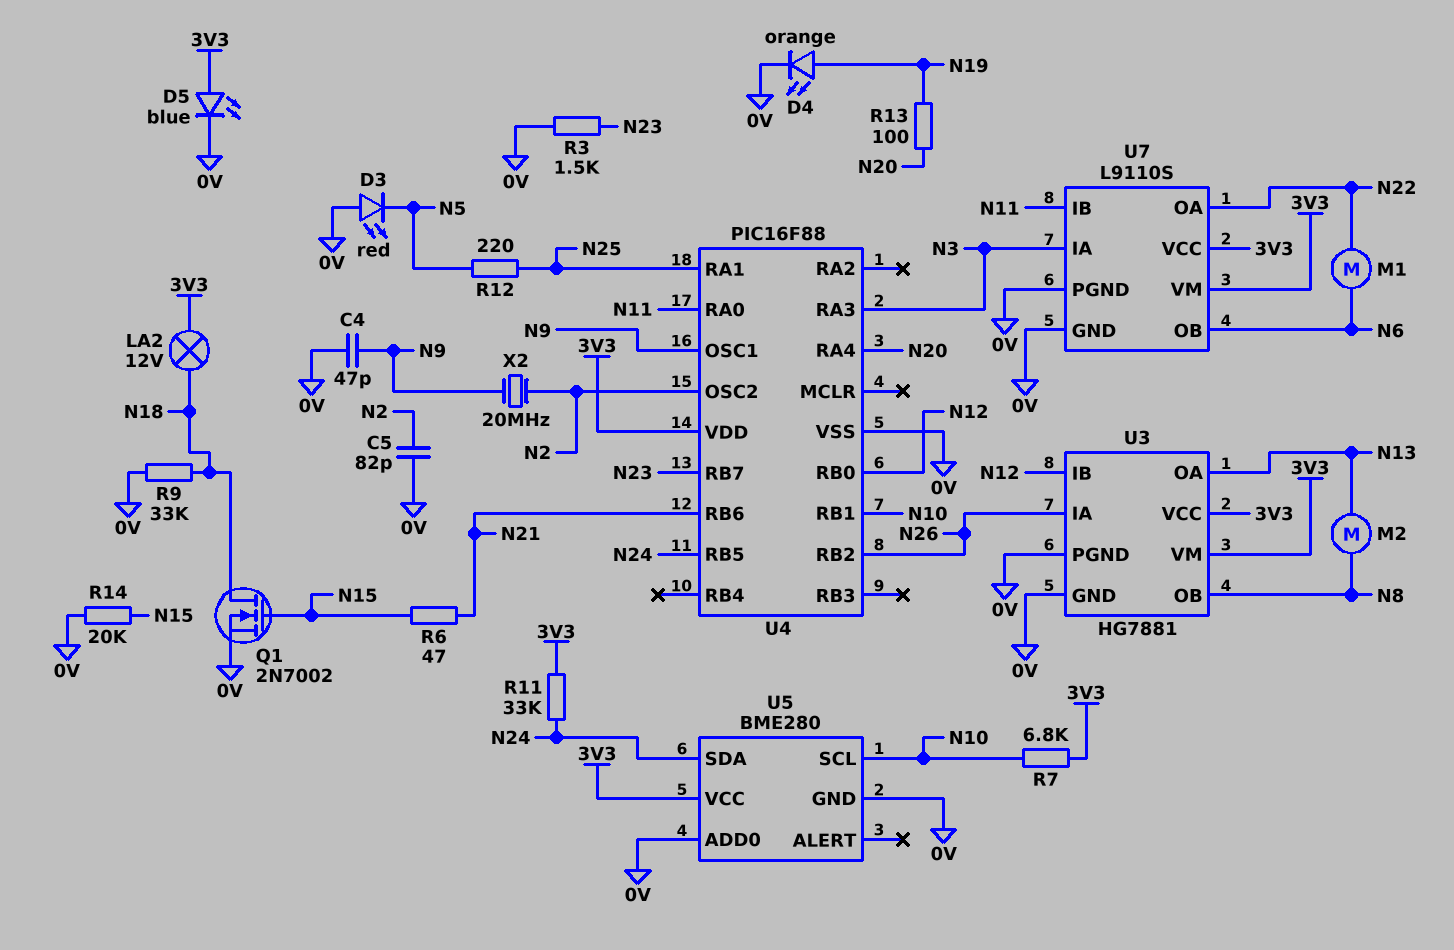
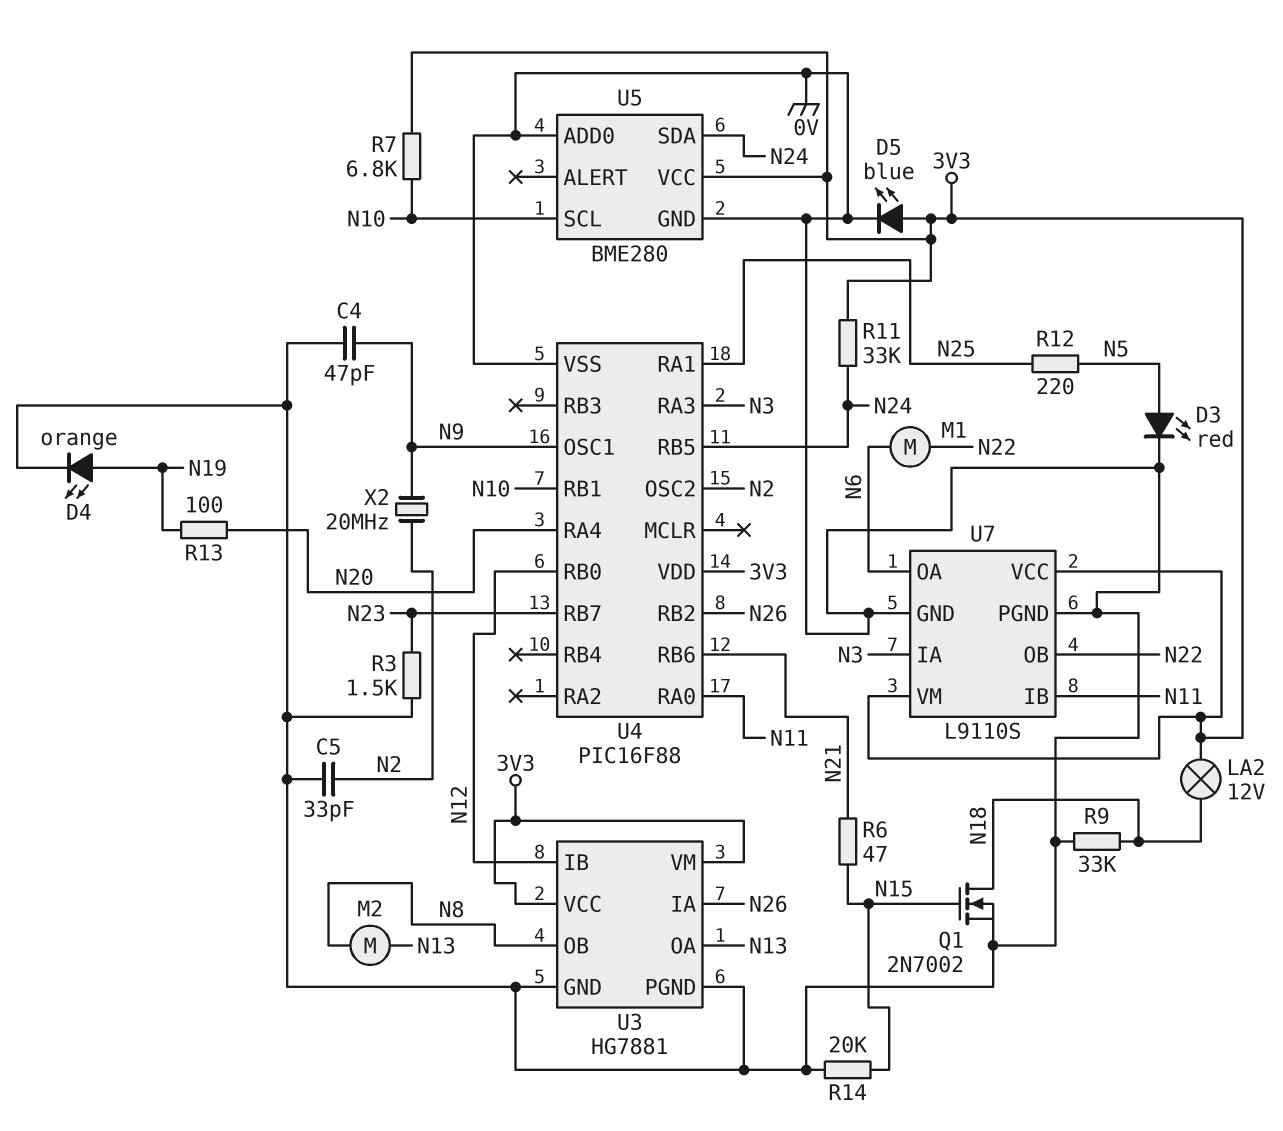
C5: 82pF (0V, N2) -> 33pF (0V, N2)
D3: LED red (A 0V, K N5) -> LED red (A N5, K 0V)
U7 pin OA: N22 -> N6
U7 pin OB: N6 -> N22

